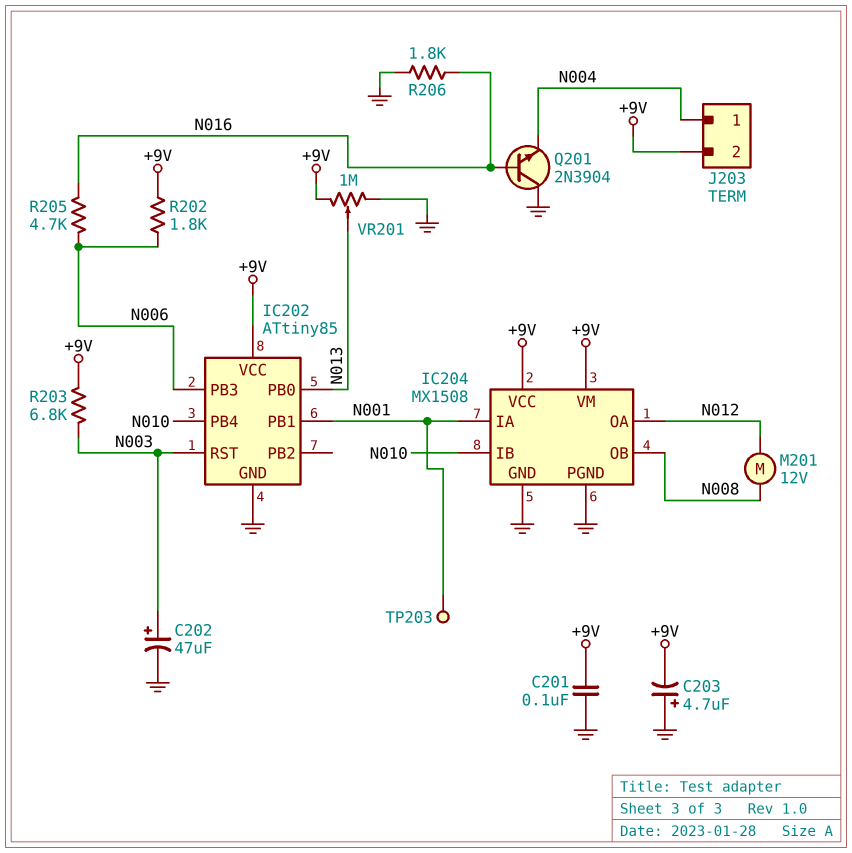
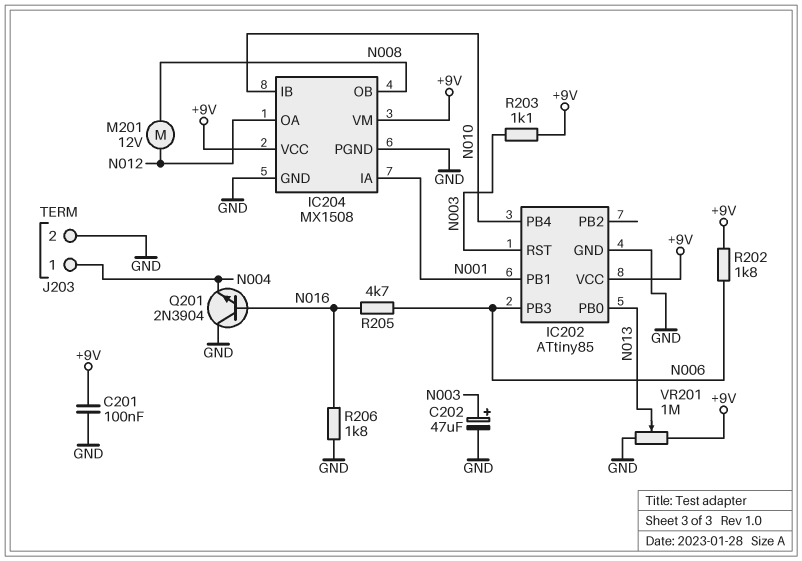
C203: 4.7uF (plus GND, minus +9V) -> none
J203 pin 2: +9V -> GND
R203: 6.8k (+9V, N003) -> 1.1k (+9V, N003)
TP203: test point (N001) -> none

